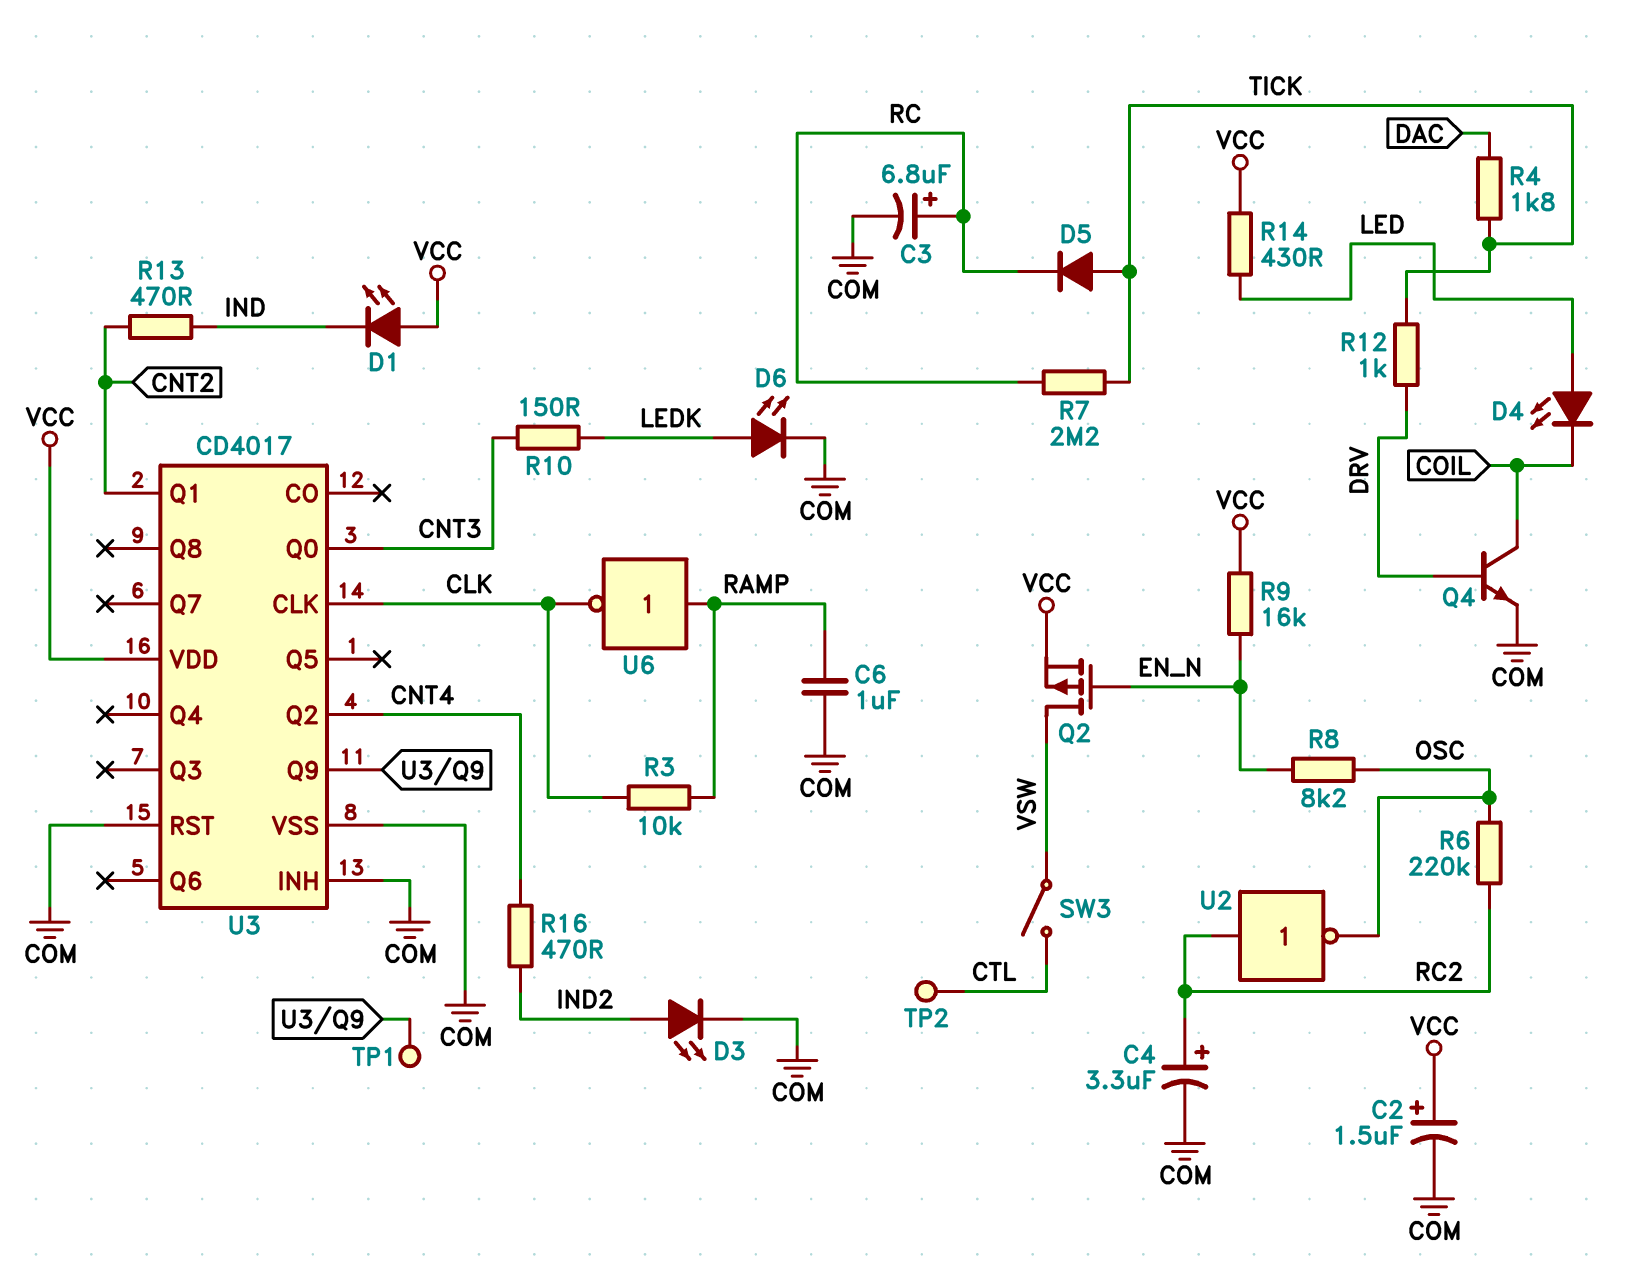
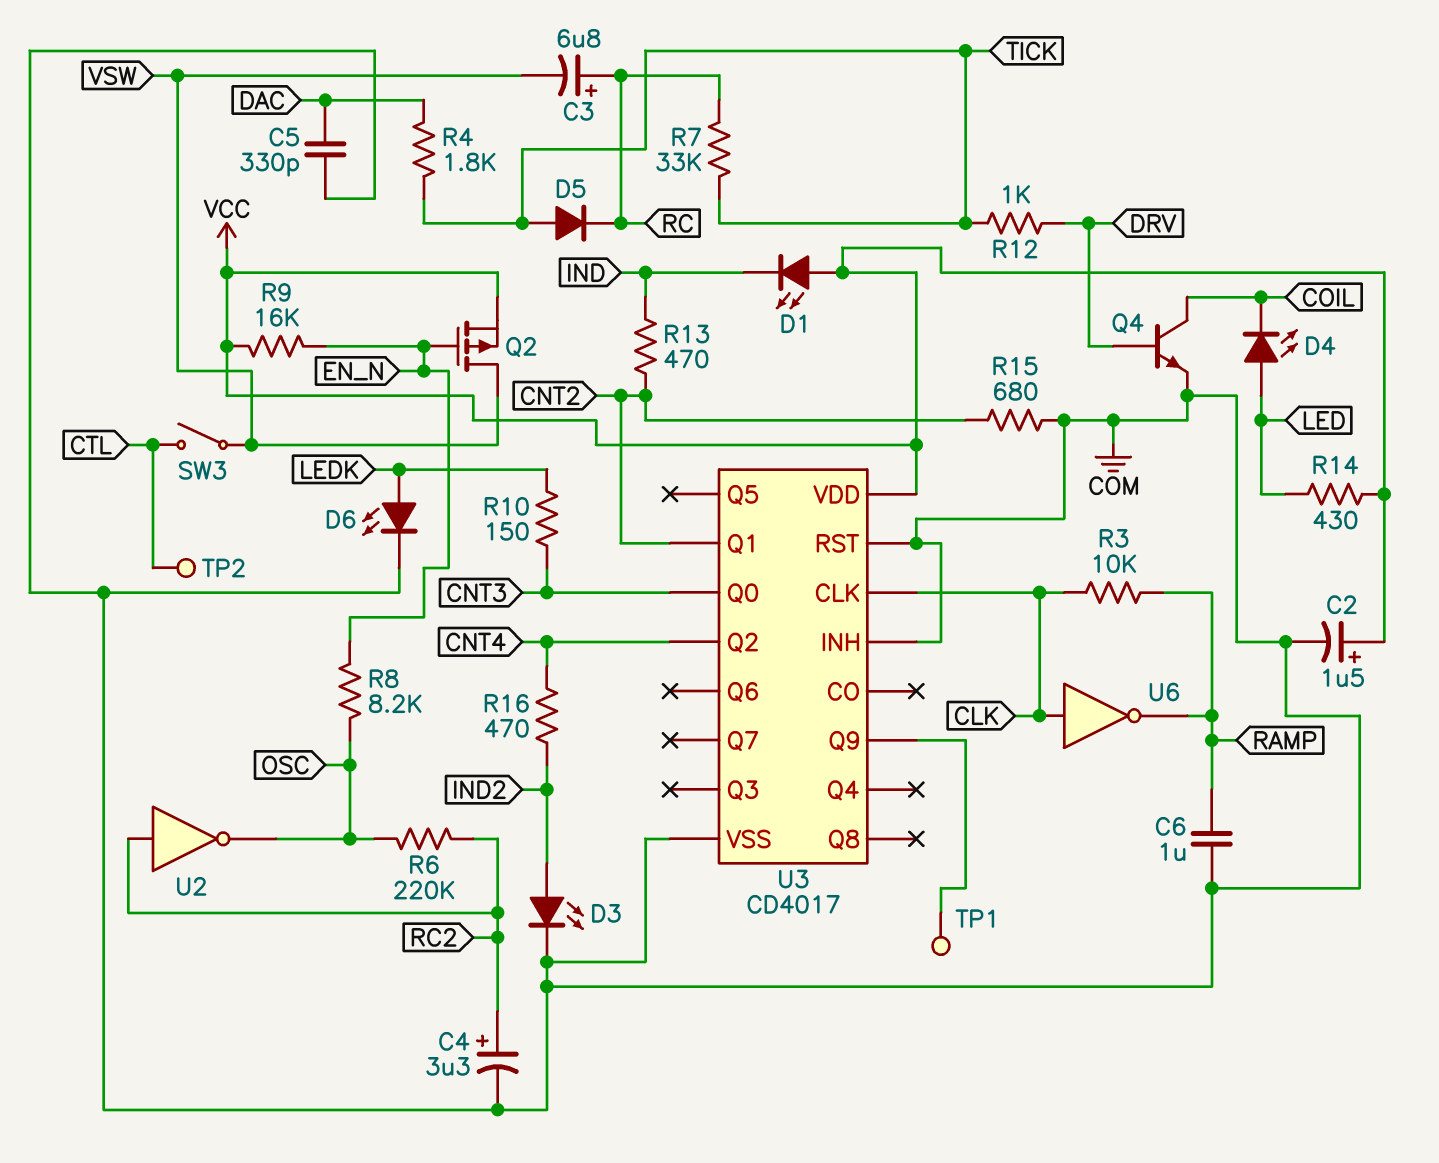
C3: 6.8uF (plus RC, minus COM) -> 6.8uF (plus RC, minus VSW)
C5: none -> 330pF (COM, DAC)
R7: 2.2M (RC, TICK) -> 33k (RC, TICK)
R15: none -> 680 (CNT2, COM)
U6: NOT (in RAMP, out CLK) -> NOT (in CLK, out RAMP)

